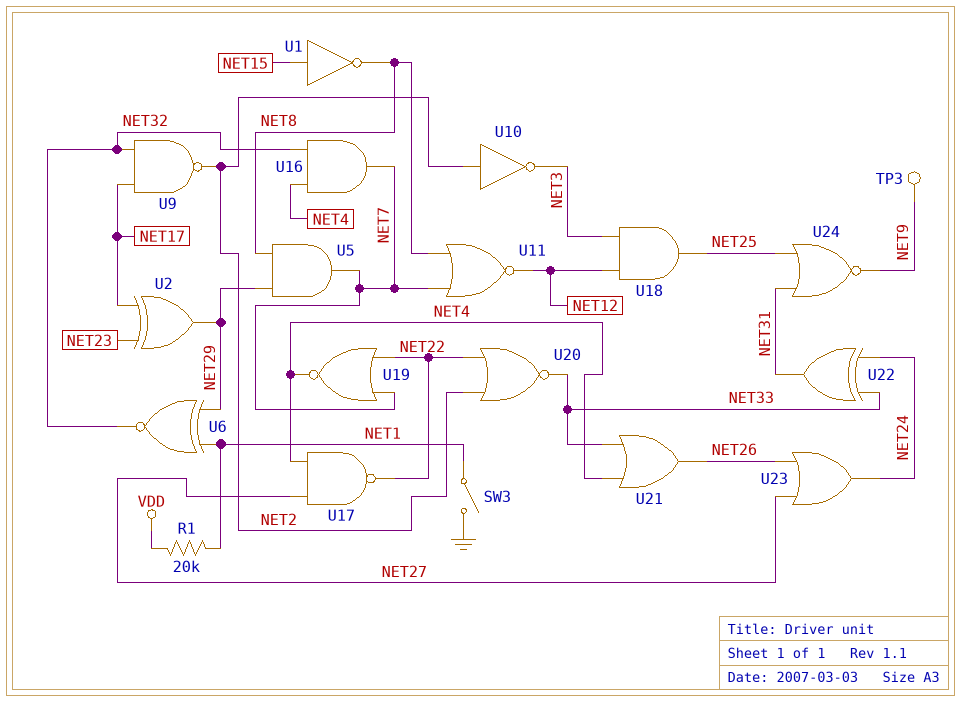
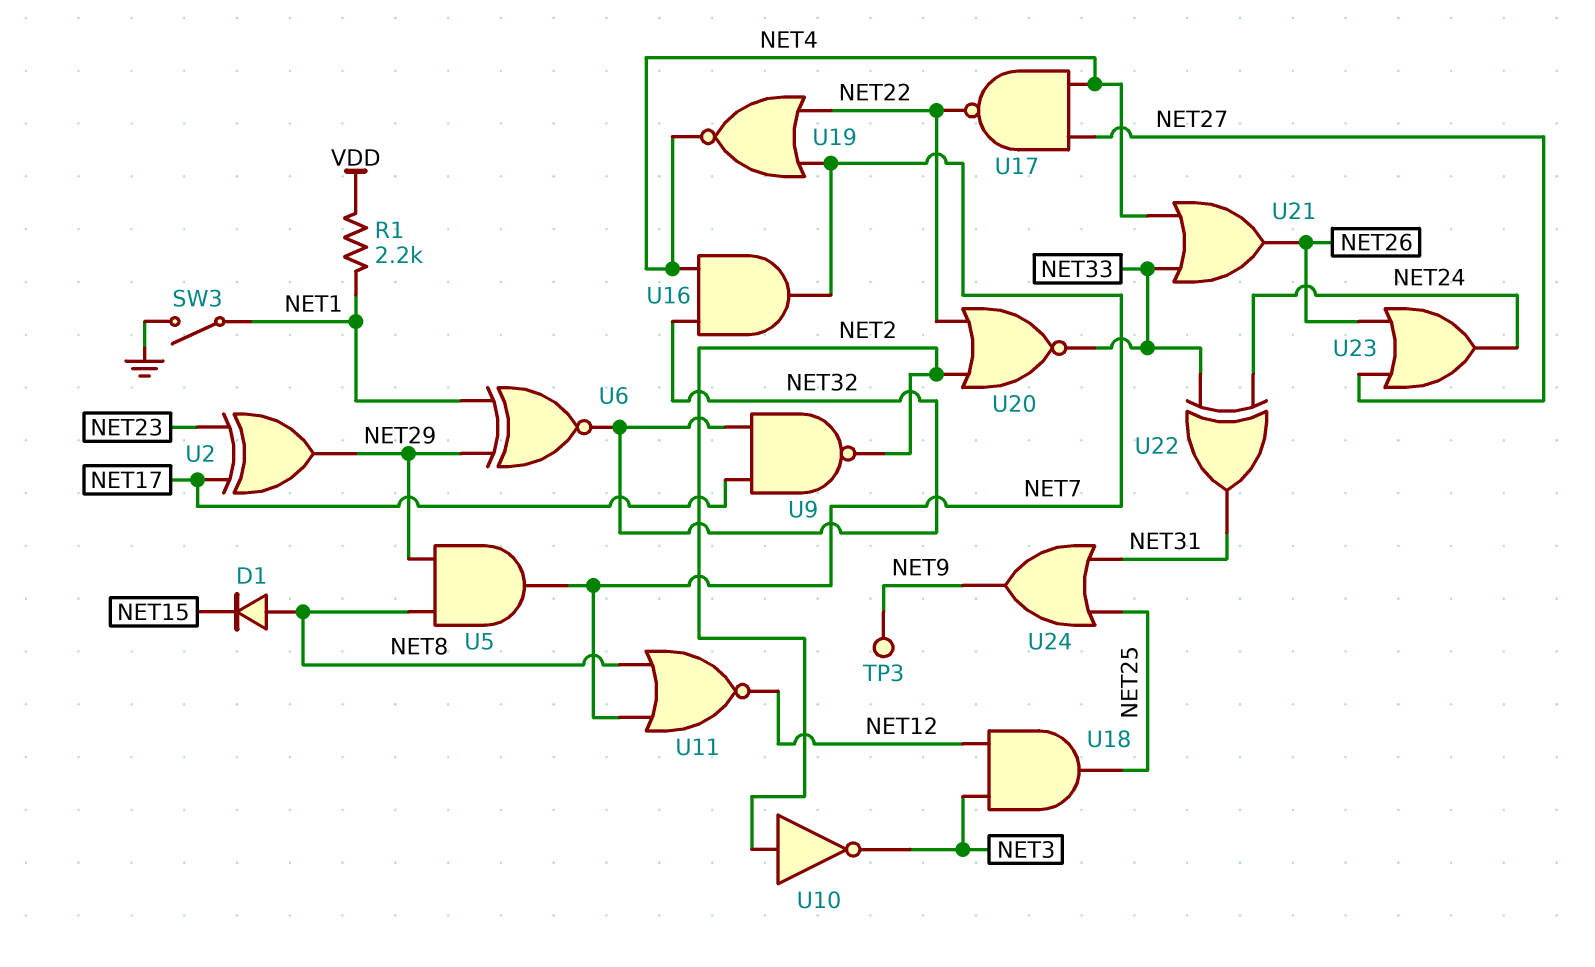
D1: none -> diode (A NET8, K NET15)
R1: 20k (NET1, VDD) -> 2.2k (NET1, VDD)
U1: NOT (in NET15, out NET8) -> none
U24: NOR (in NET25, in NET31, out NET9) -> OR (in NET25, in NET31, out NET9)

